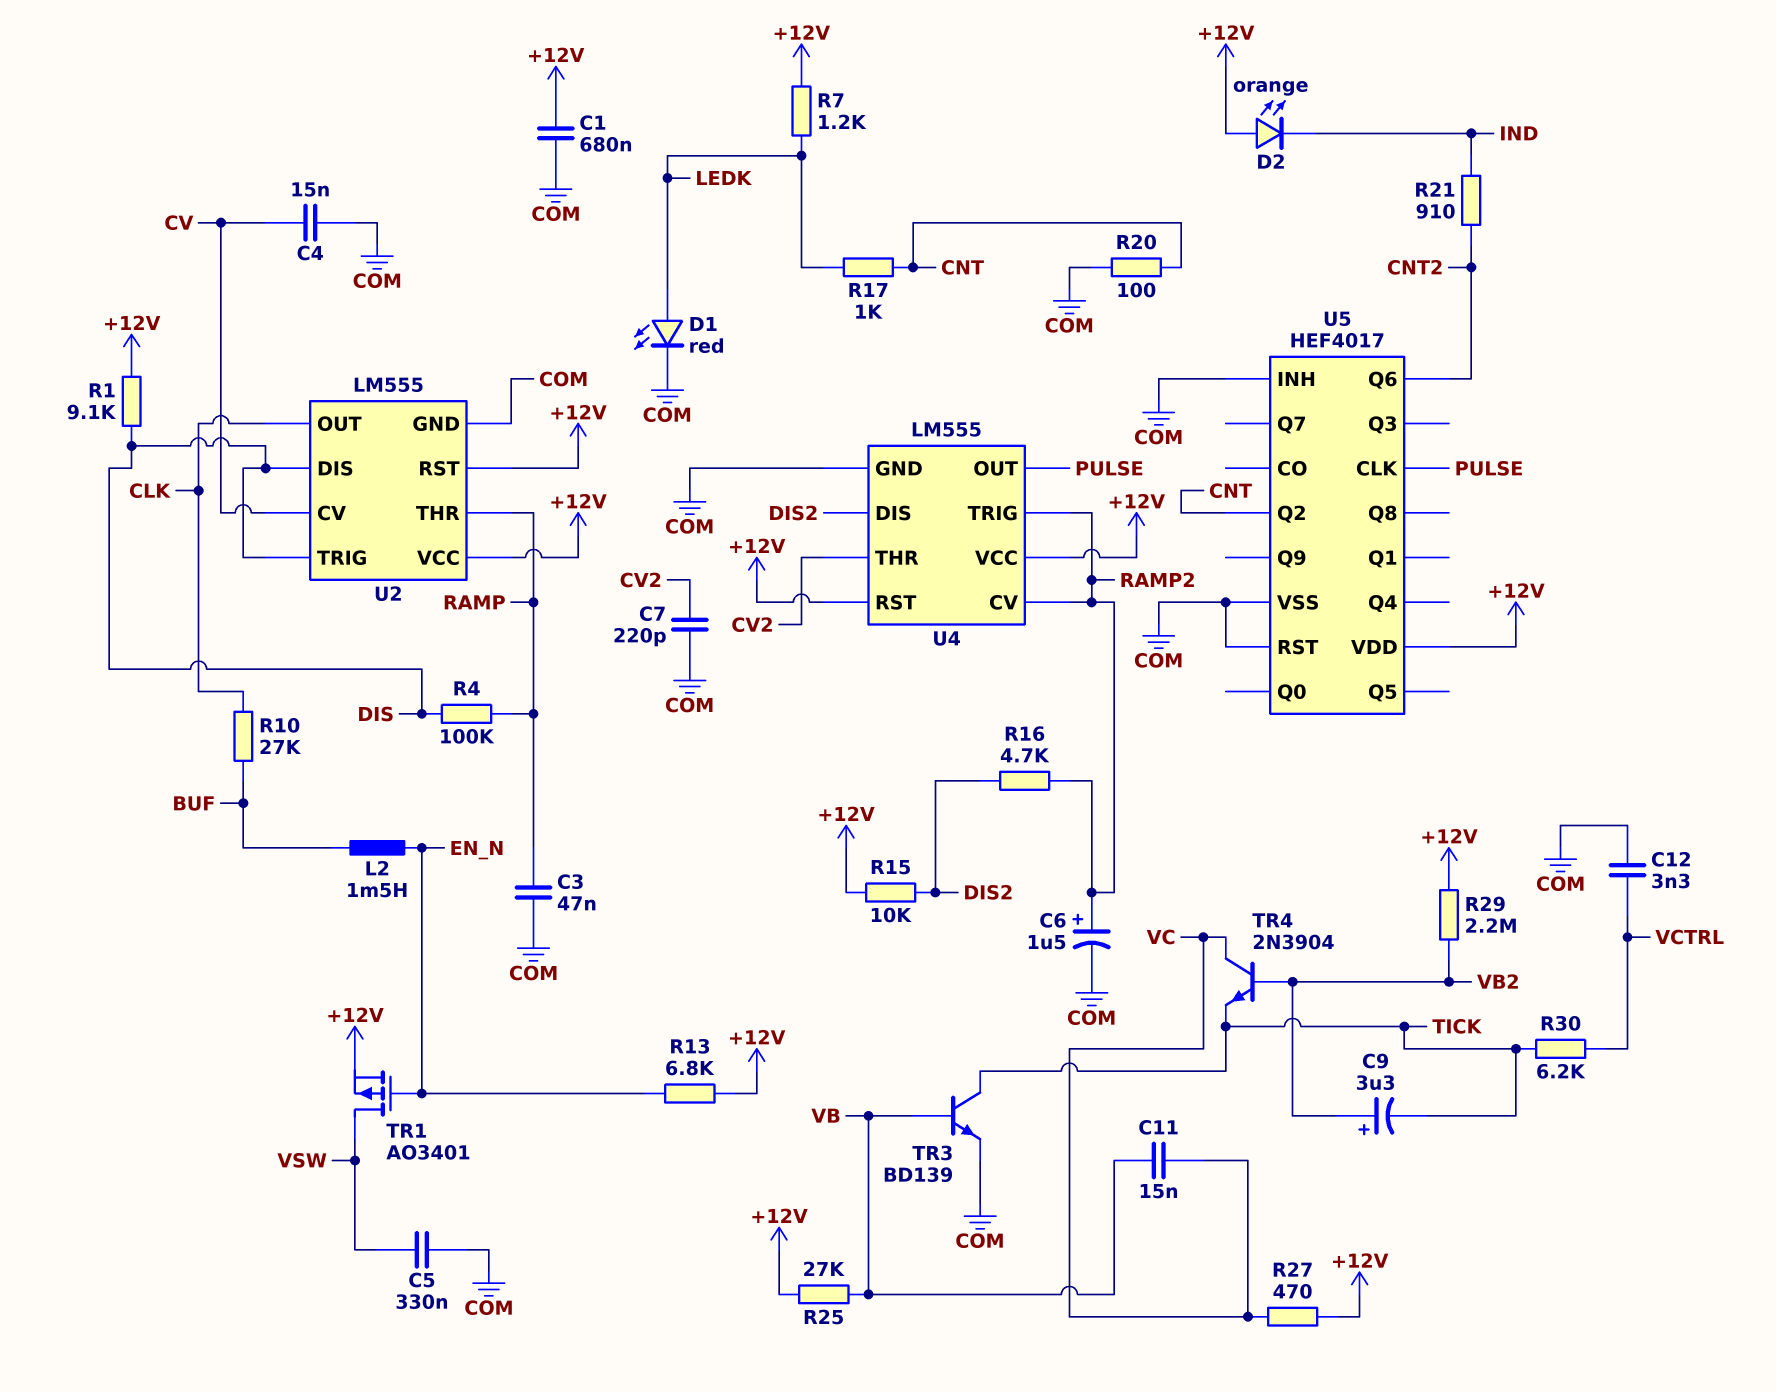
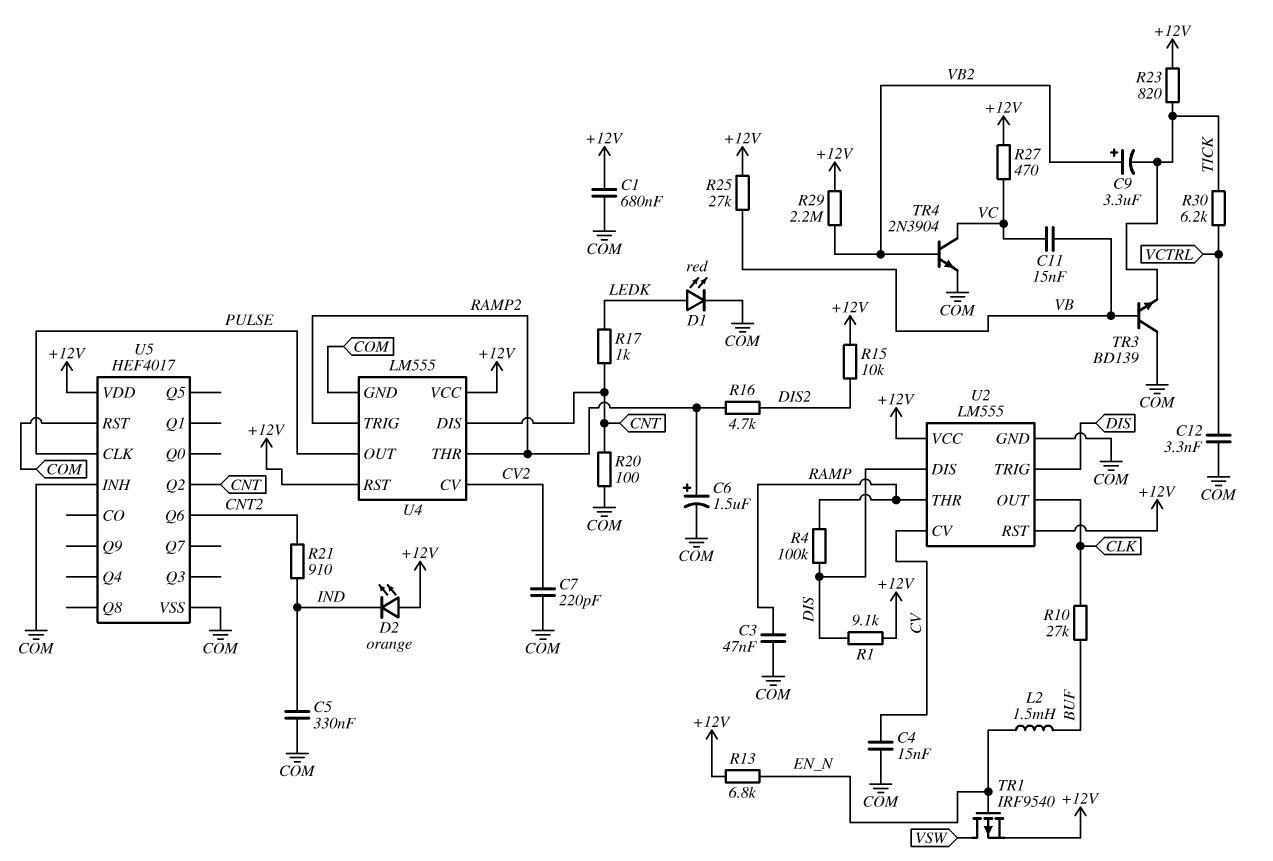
C5: 330nF (COM, VSW) -> 330nF (COM, IND)
R7: 1.2k (+12V, LEDK) -> none
R23: none -> 820 (+12V, TICK)
TR1: PMOS AO3401 (G EN_N, D VSW, S +12V) -> PMOS IRF9540 (G EN_N, D VSW, S +12V)
TR3: NPN BD139 (B VB, C TICK, E COM) -> NPN BD139 (B VB, C COM, E TICK)
TR4: NPN 2N3904 (B VB2, C VC, E TICK) -> NPN 2N3904 (B VB2, C VC, E COM)
U4 pin CV: RAMP2 -> CV2
U4 pin DIS: DIS2 -> CNT
U4 pin THR: CV2 -> RAMP2

